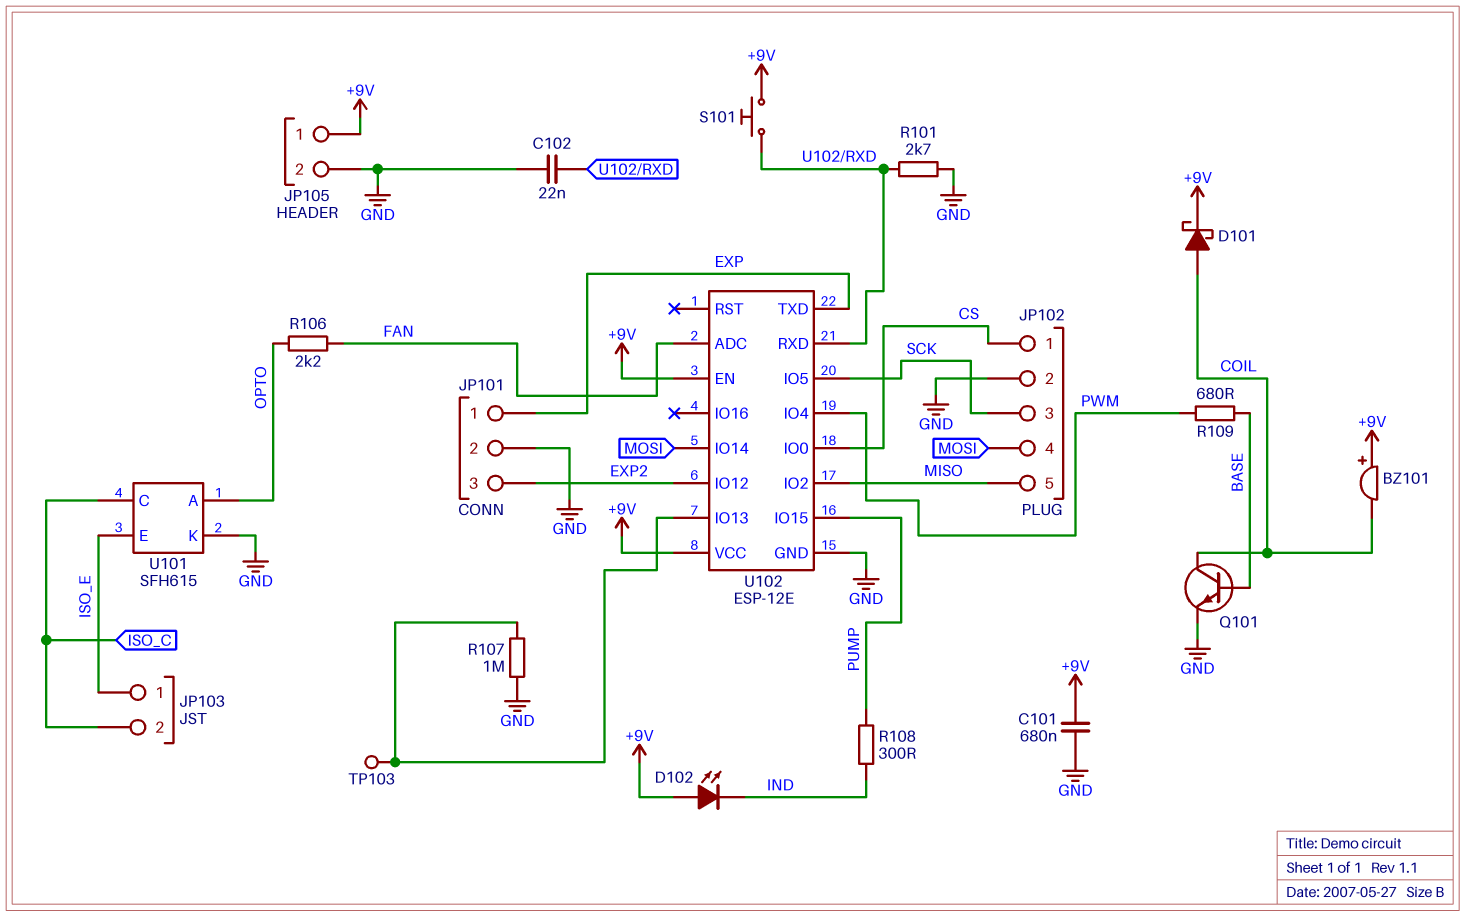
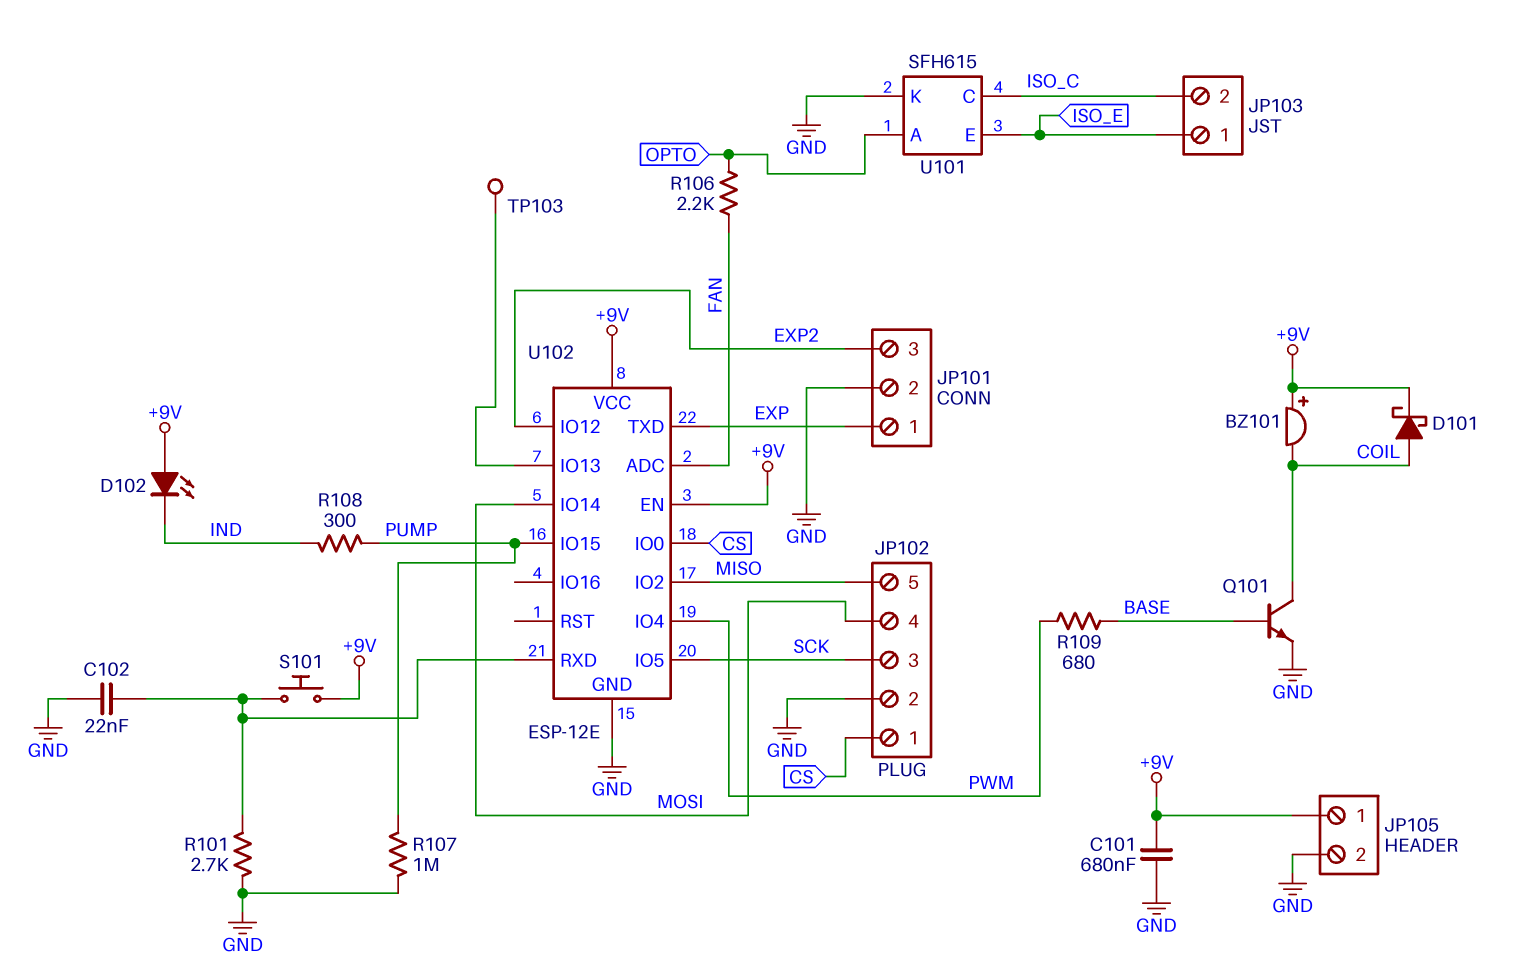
R107: 1M (GND, U102/IO13) -> 1M (GND, PUMP)

